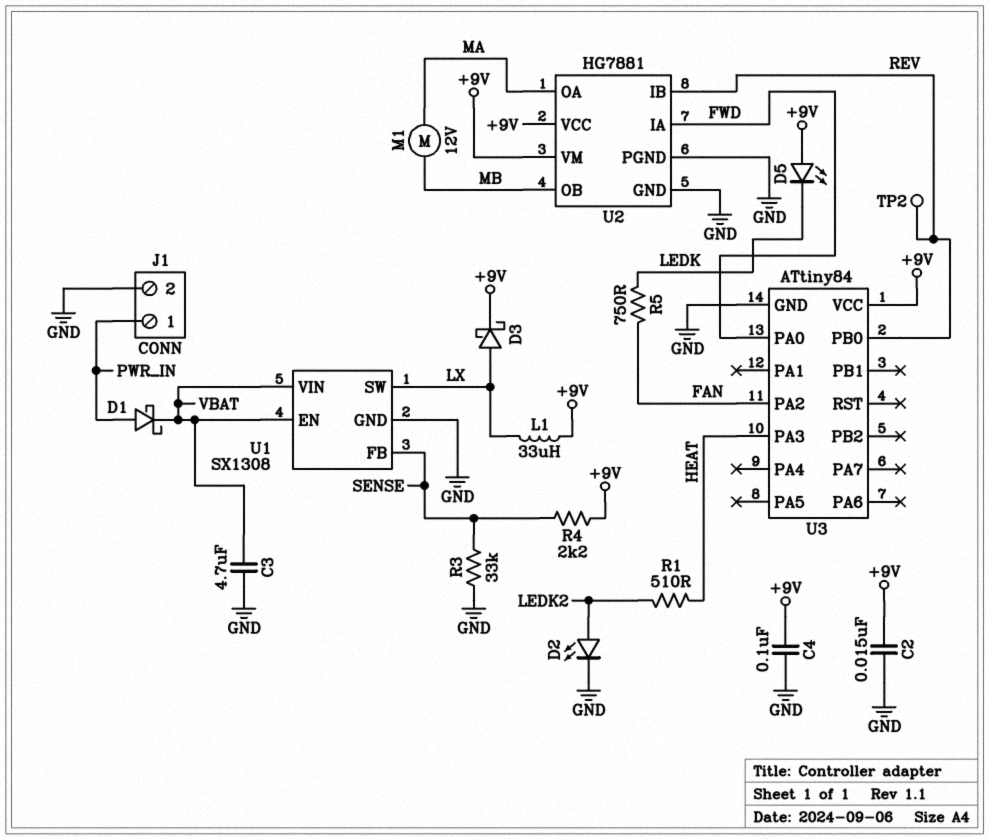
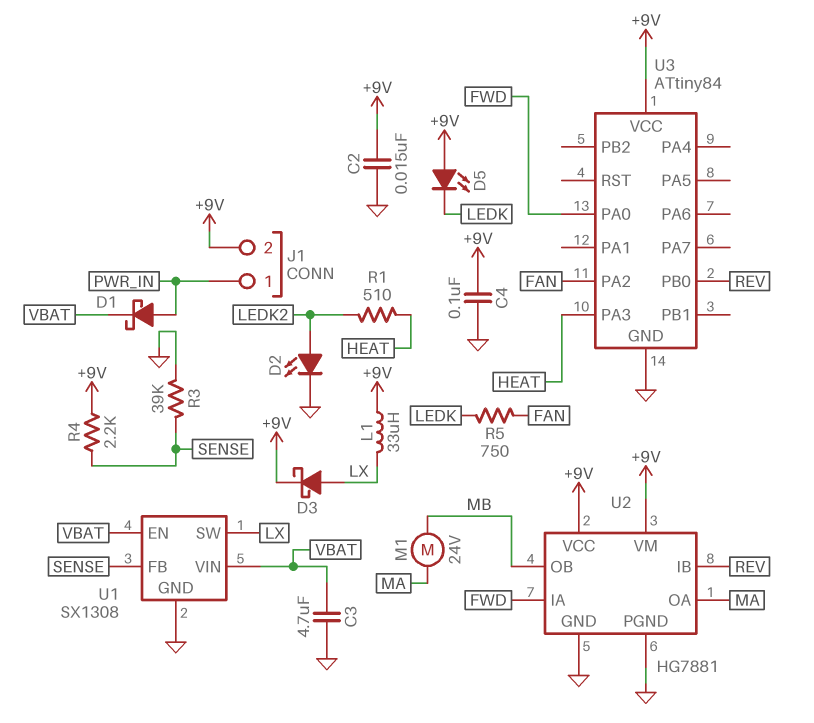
J1 pin 2: GND -> +9V
M1: motor 12V (MA, MB) -> motor 24V (MA, MB)
R3: 33k (GND, SENSE) -> 39k (GND, SENSE)
TP2: test point (REV) -> none

